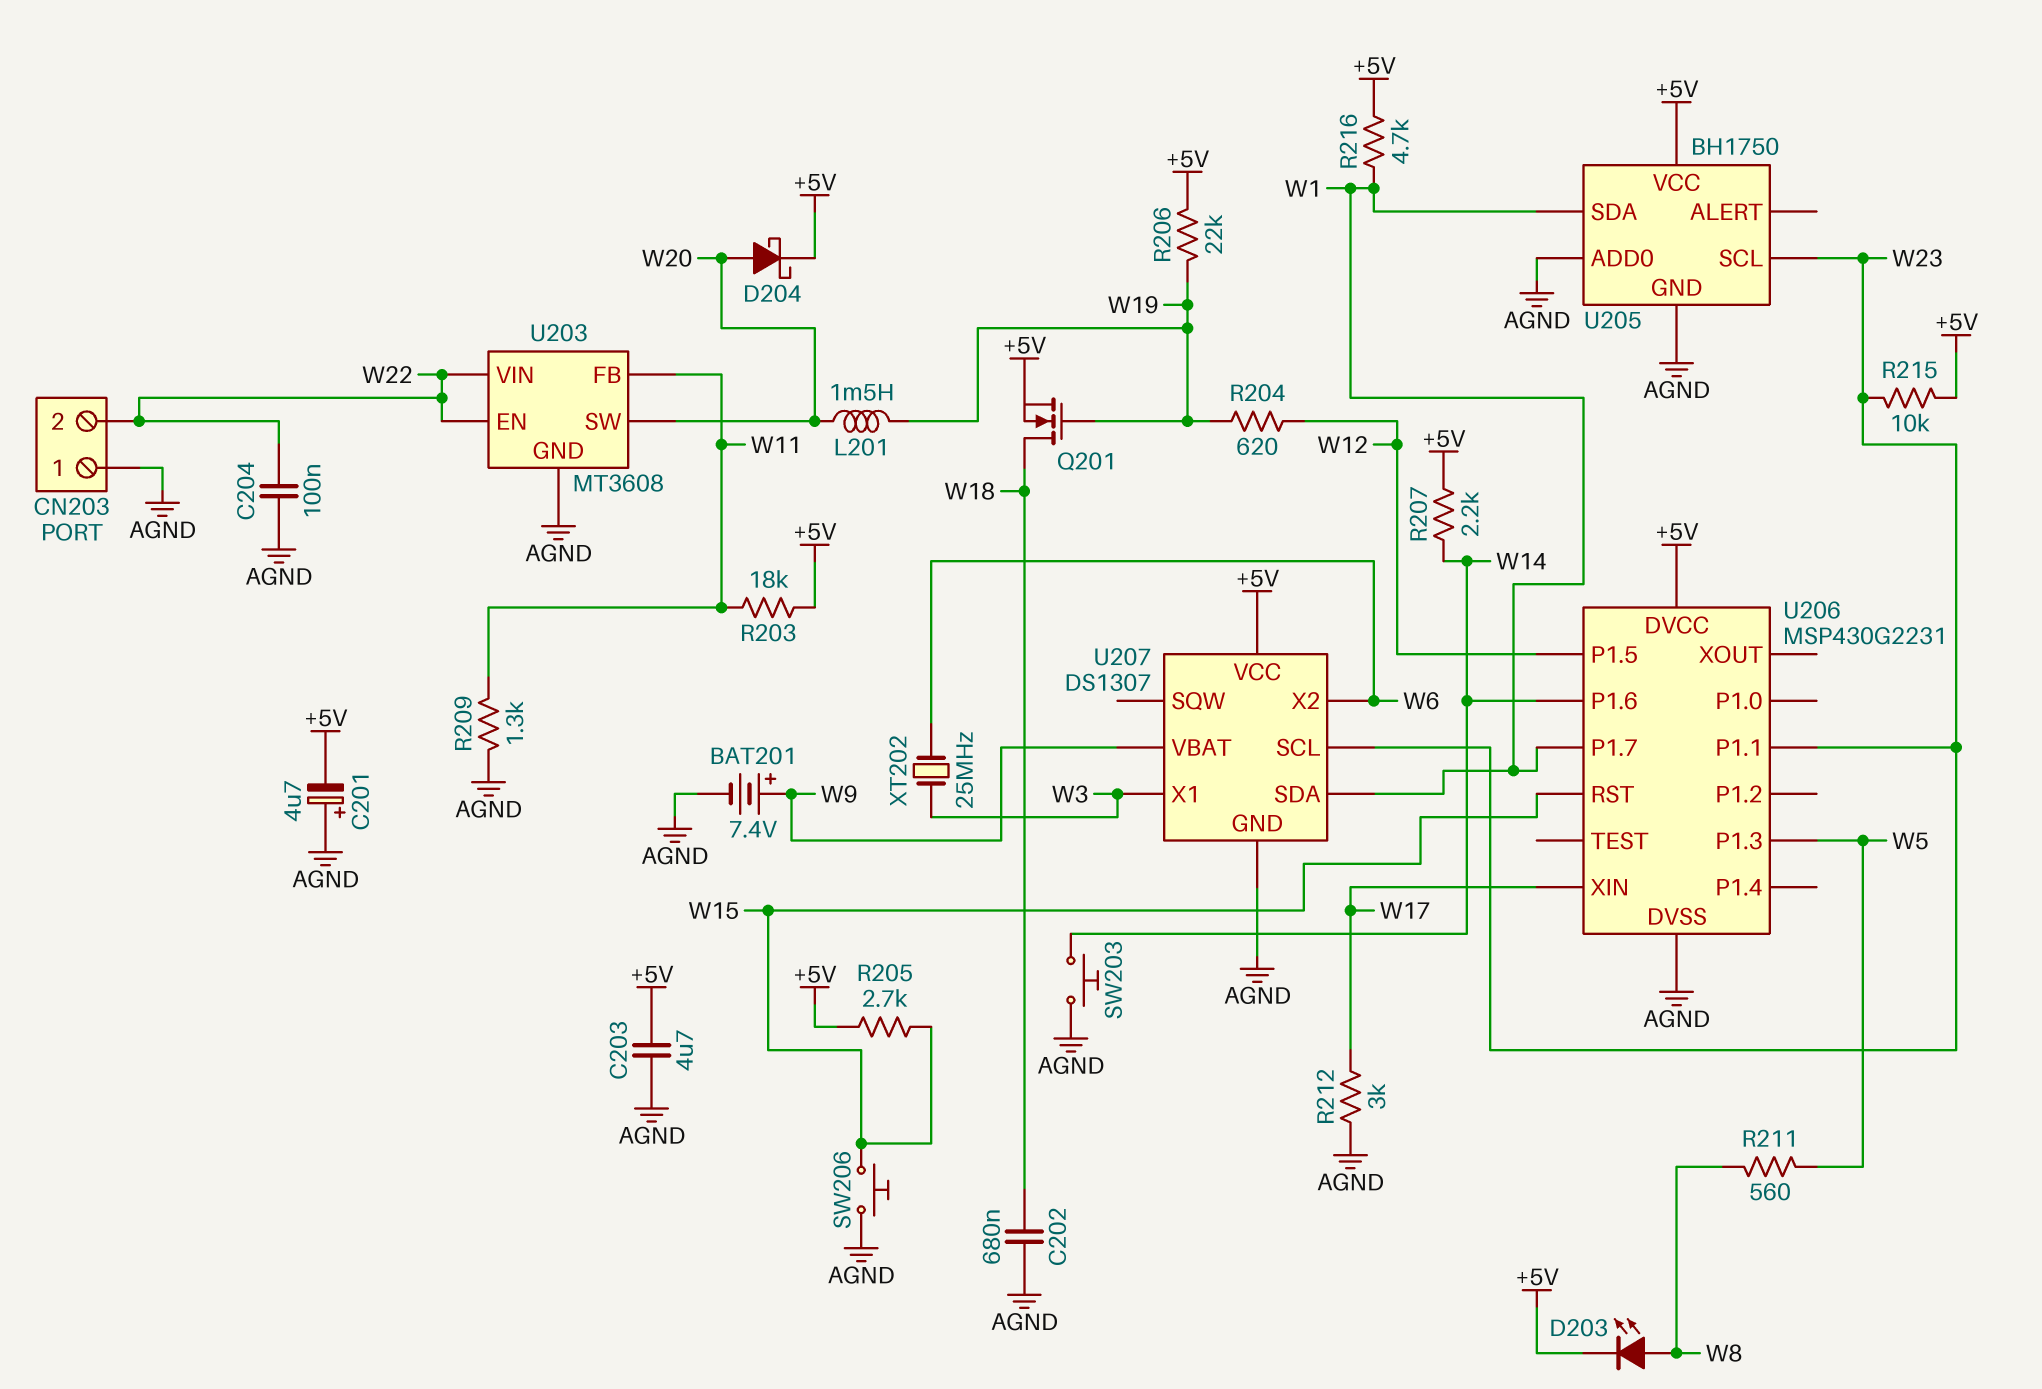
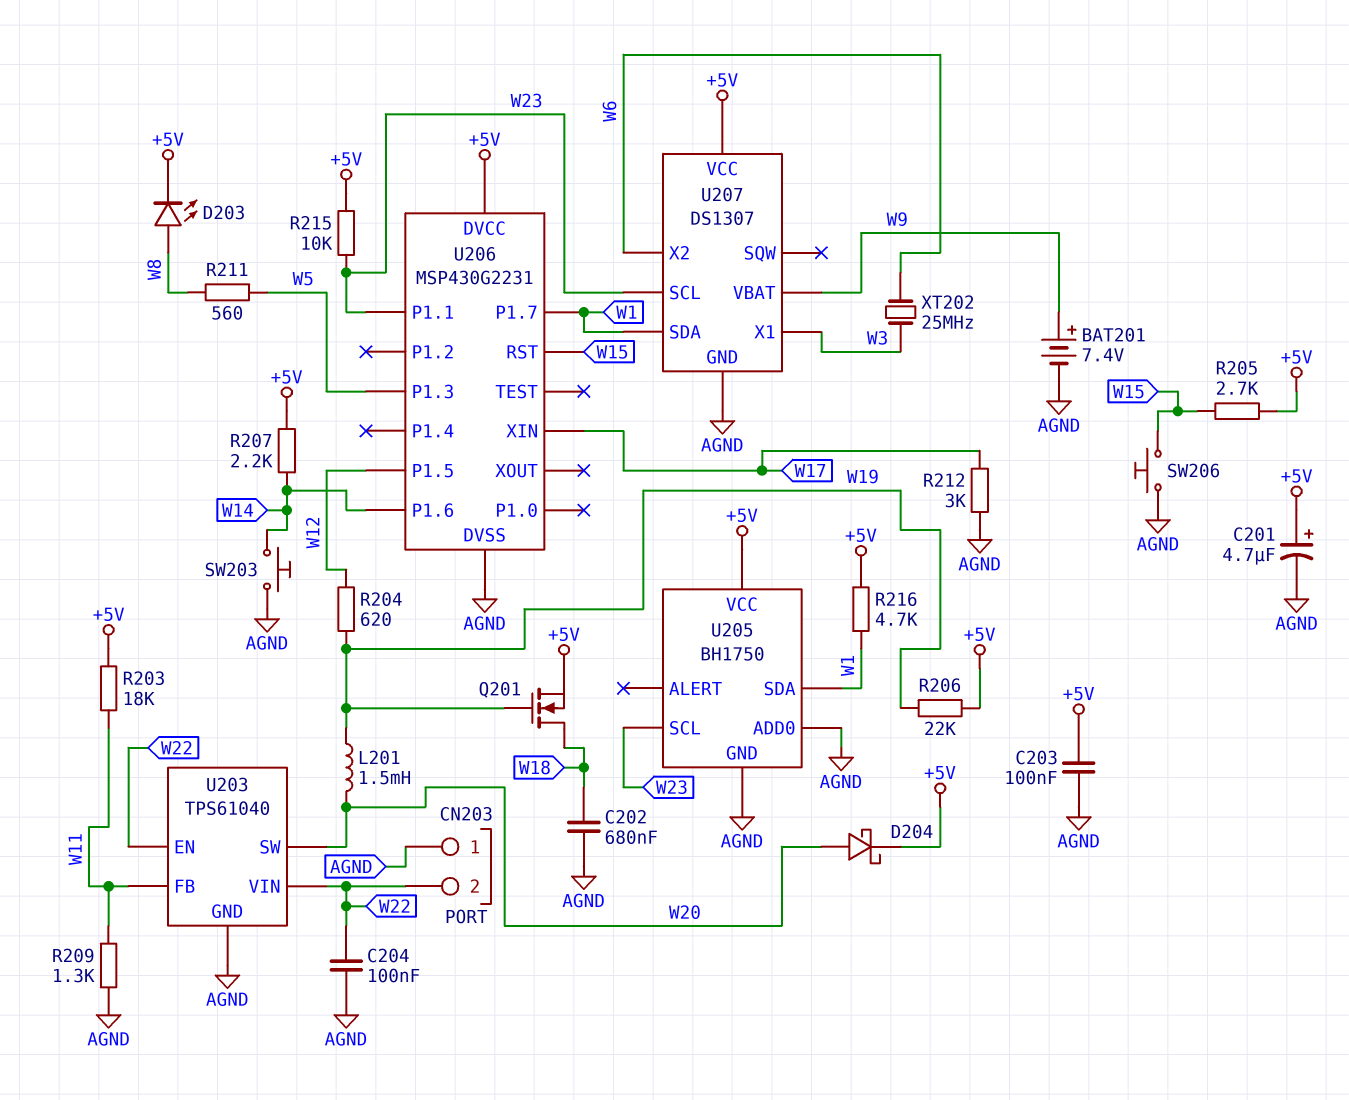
C201: 4.7uF (plus AGND, minus +5V) -> 4.7uF (plus +5V, minus AGND)
C203: 4.7uF (+5V, AGND) -> 100nF (+5V, AGND)
U203: MT3608 -> TPS61040

